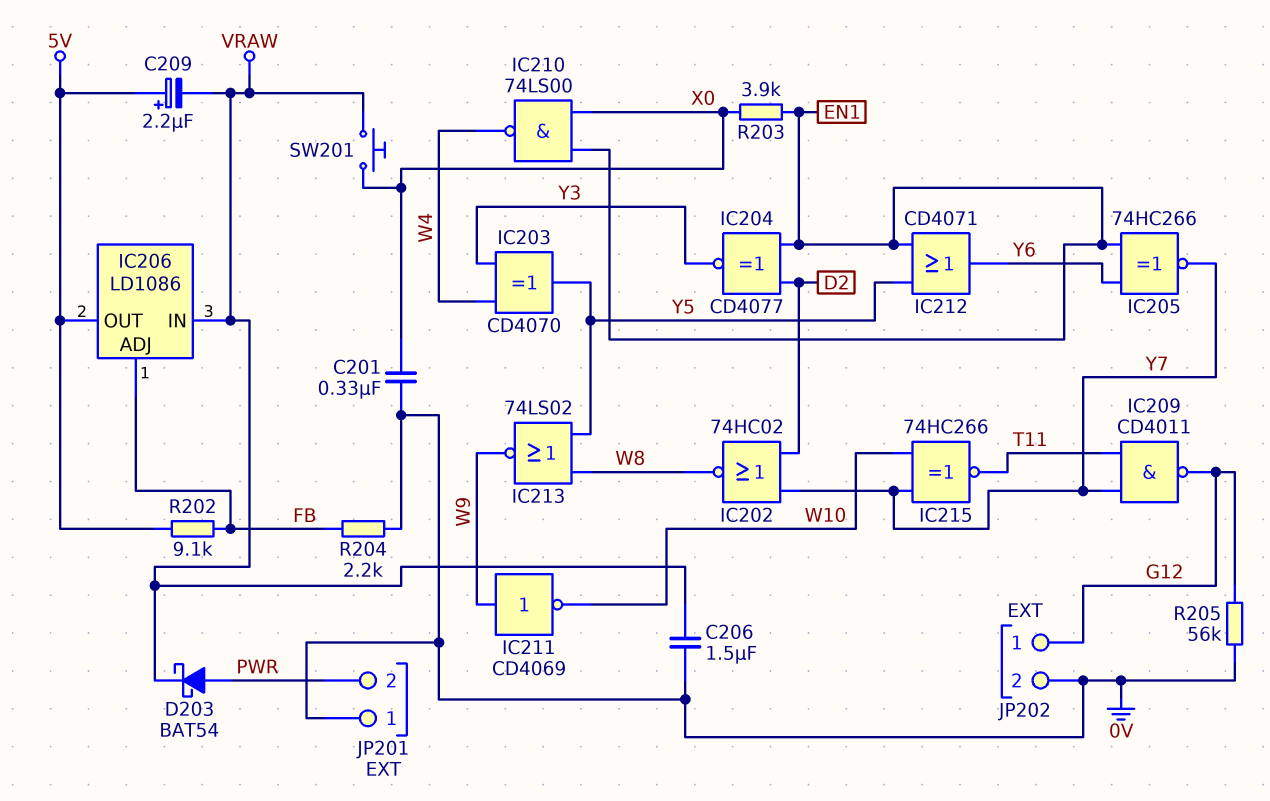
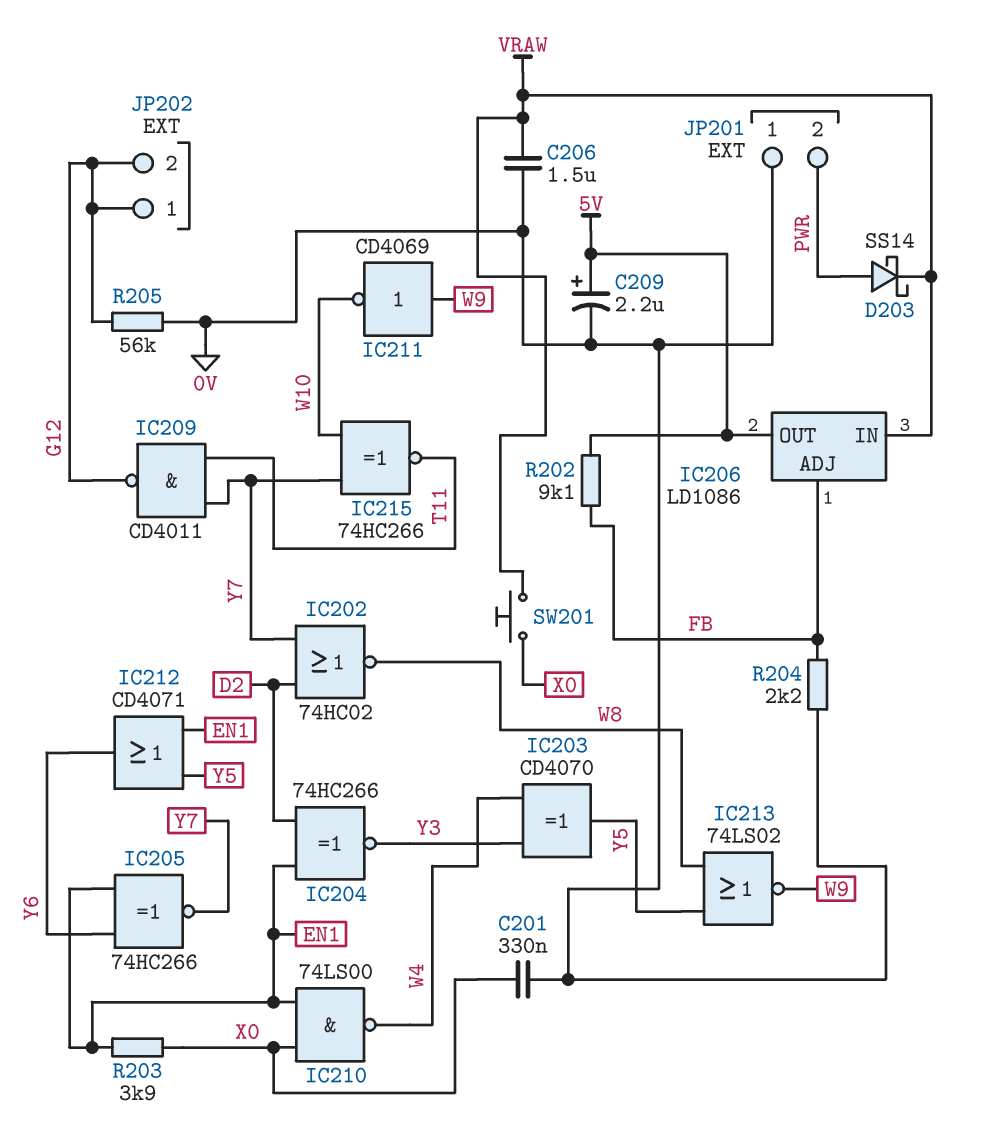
C209: 2.2uF (plus 5V, minus VRAW) -> 2.2uF (plus 5V, minus 0V)
D203: schottky BAT54 (A PWR, K VRAW) -> schottky SS14 (A PWR, K VRAW)
IC204: XNOR CD4077 (in D2, in EN1, out Y3) -> XNOR 74HC266 (in D2, in EN1, out Y3)
JP202 pin 2: 0V -> G12

